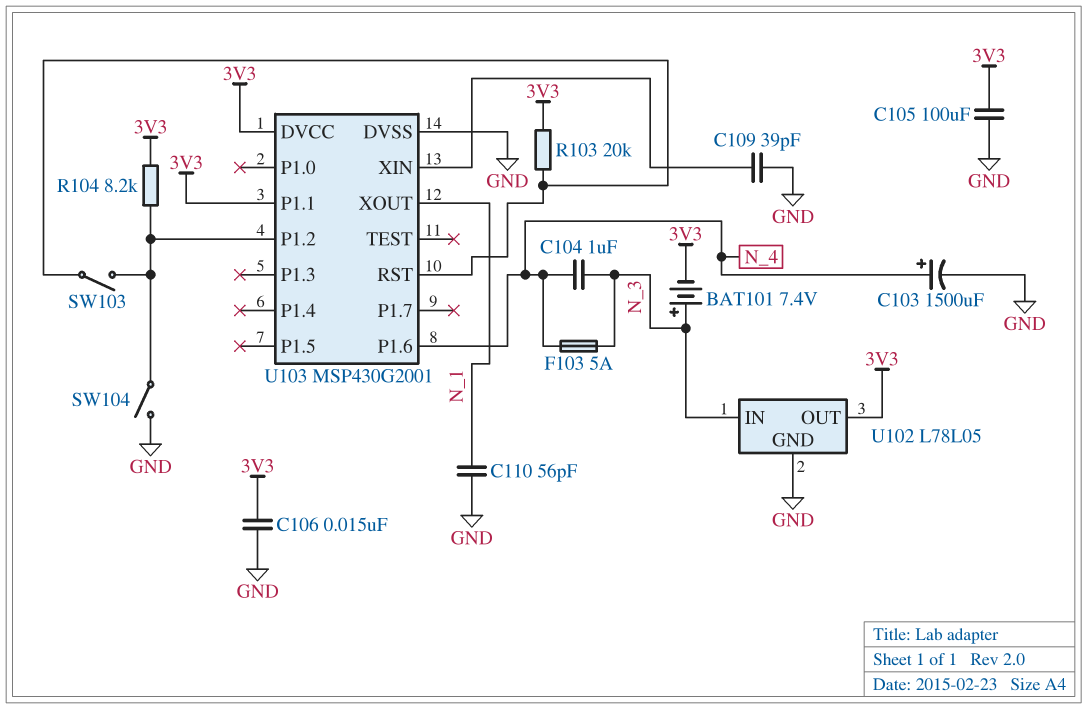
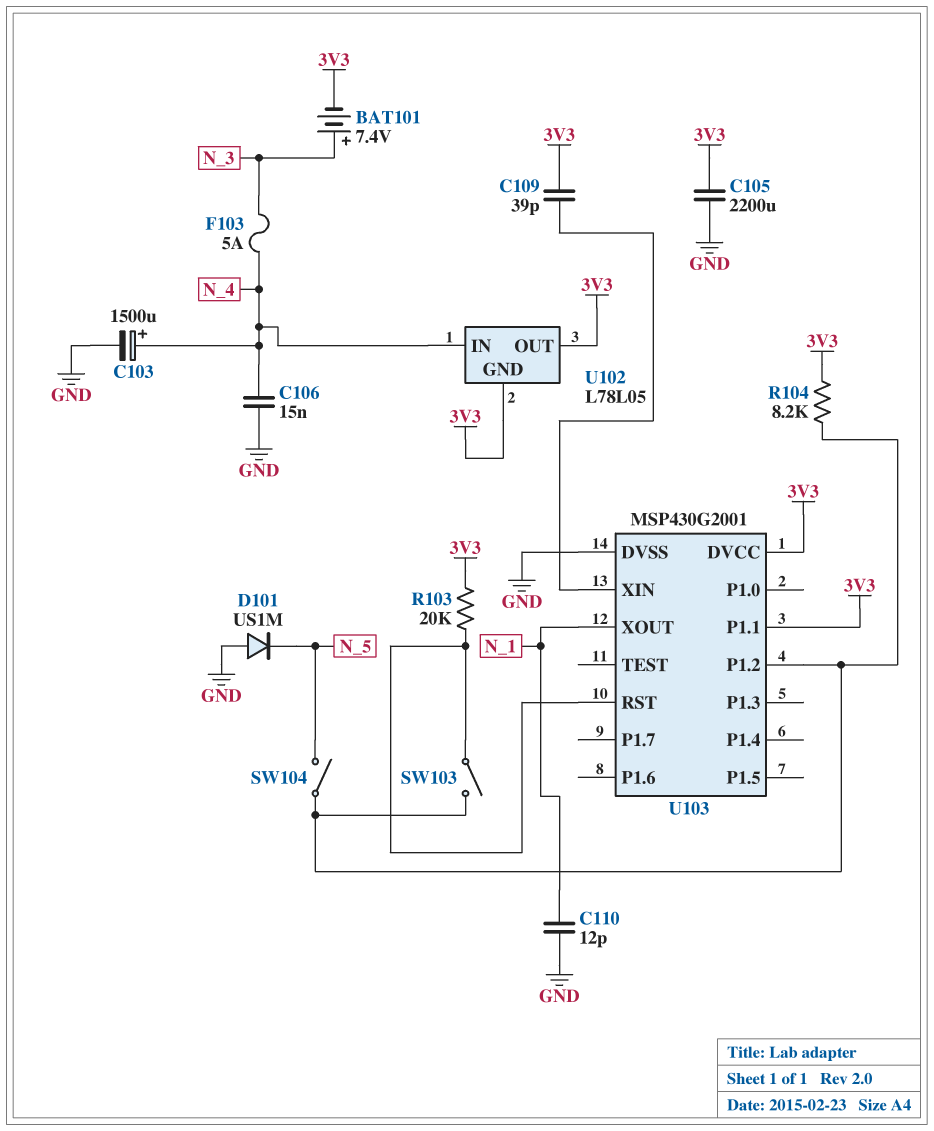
C104: 1uF (N_3, N_4) -> none
C105: 100uF (3V3, GND) -> 2200uF (3V3, GND)
C106: 15nF (3V3, GND) -> 15nF (GND, N_4)
C109: 39pF (GND, U103/XIN) -> 39pF (3V3, U103/XIN)
C110: 56pF (GND, N_1) -> 12pF (GND, N_1)
D101: none -> diode US1M (A GND, K N_5)
SW104: switch (GND, U103/P1.2) -> switch (N_5, U103/P1.2)
U102 pin GND: GND -> 3V3
U102 pin IN: N_3 -> N_4
U103 pin P1.6: N_4 -> none

